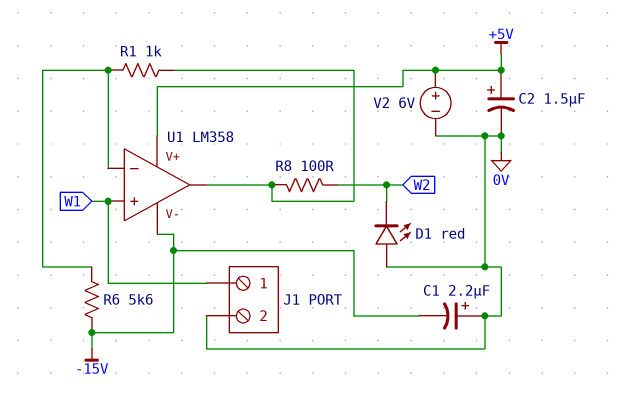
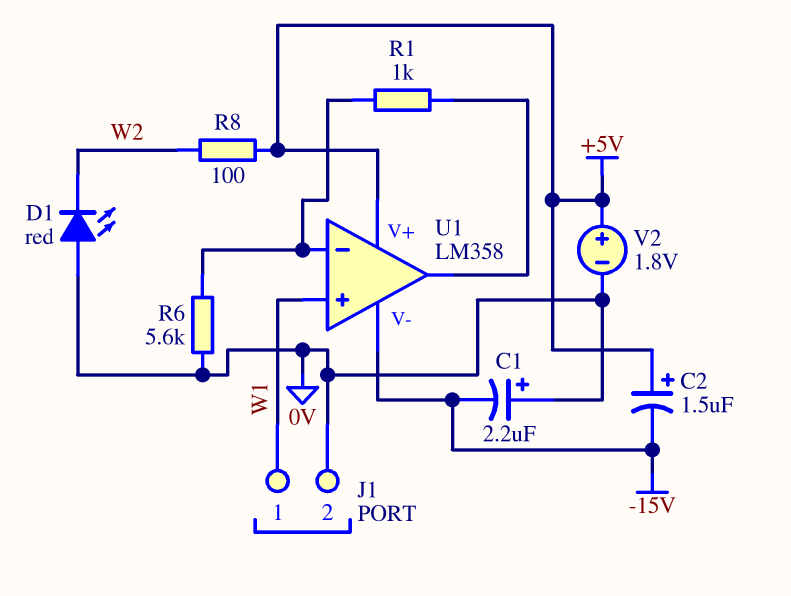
C2: 1.5uF (plus +5V, minus 0V) -> 1.5uF (plus +5V, minus -15V)
R6: 5.6k (-15V, U1/in-) -> 5.6k (0V, U1/in-)
R8: 100 (U1/out, W2) -> 100 (+5V, W2)
V2: 6V (plus +5V, minus 0V) -> 1.8V (plus +5V, minus 0V)

